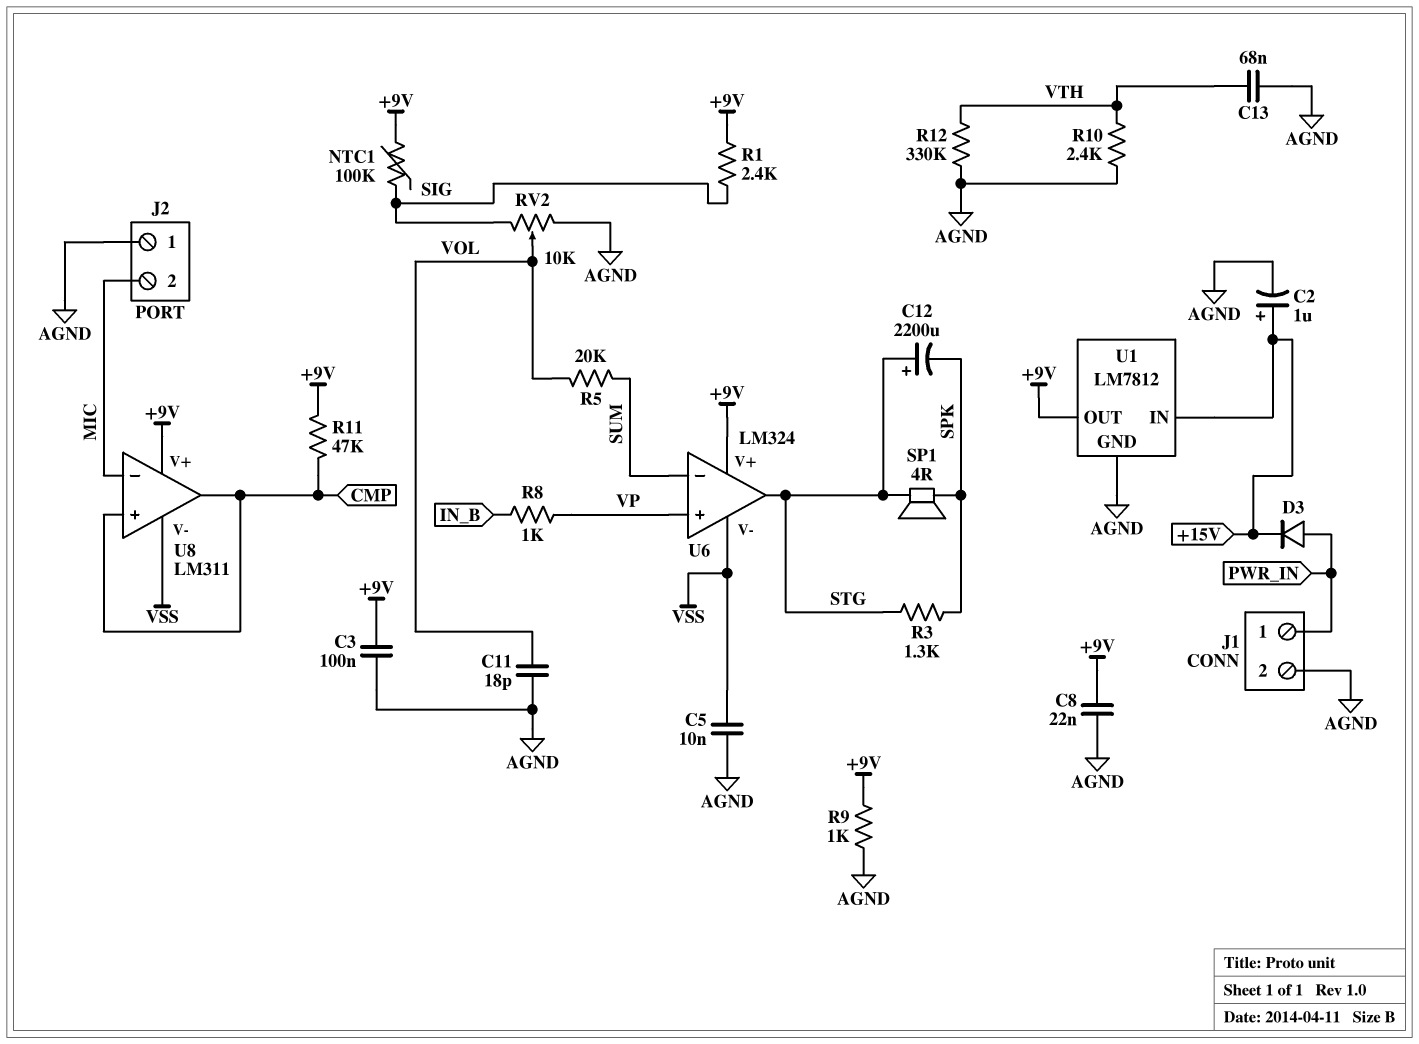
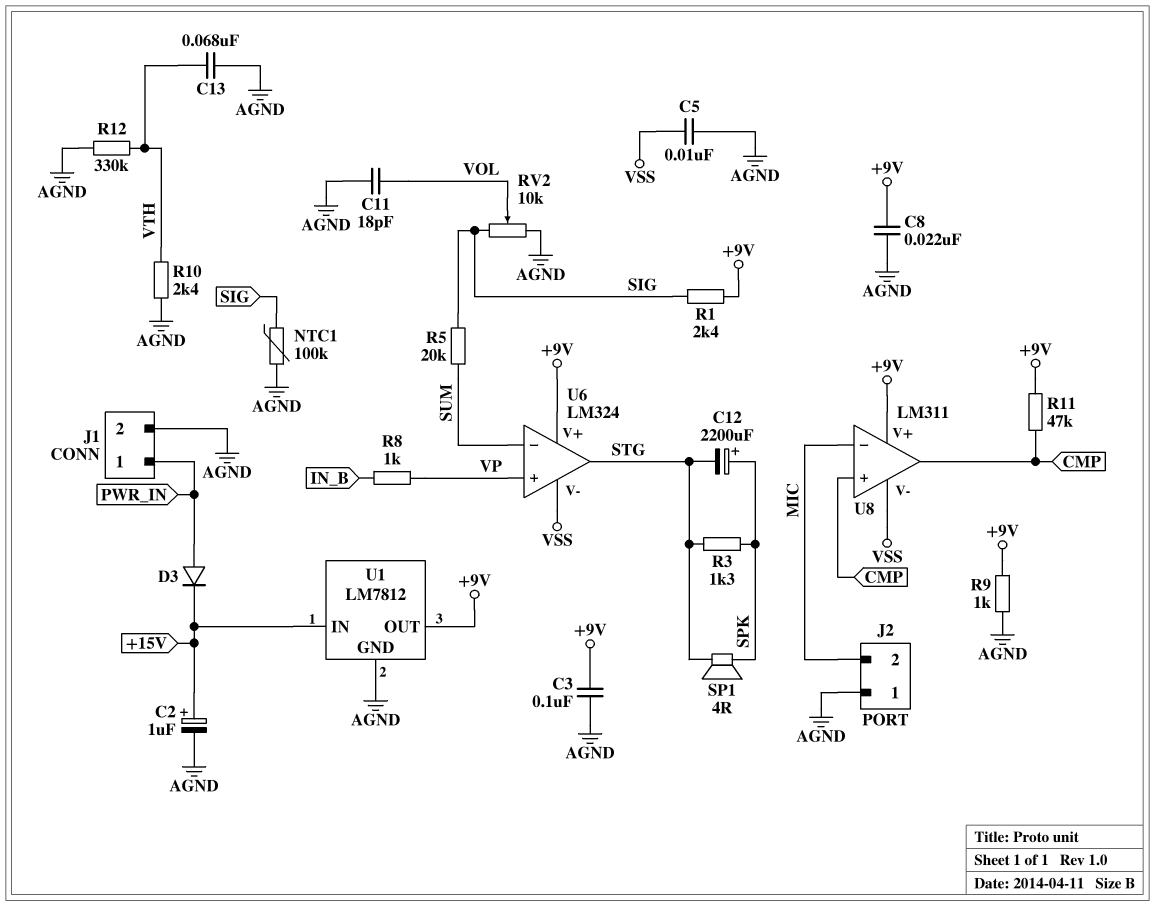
C12: 2200uF (plus STG, minus SPK) -> 2200uF (plus SPK, minus STG)
NTC1: 100k (+9V, SIG) -> 100k (AGND, SIG)
R5: 20k (SUM, VOL) -> 20k (SIG, SUM)

